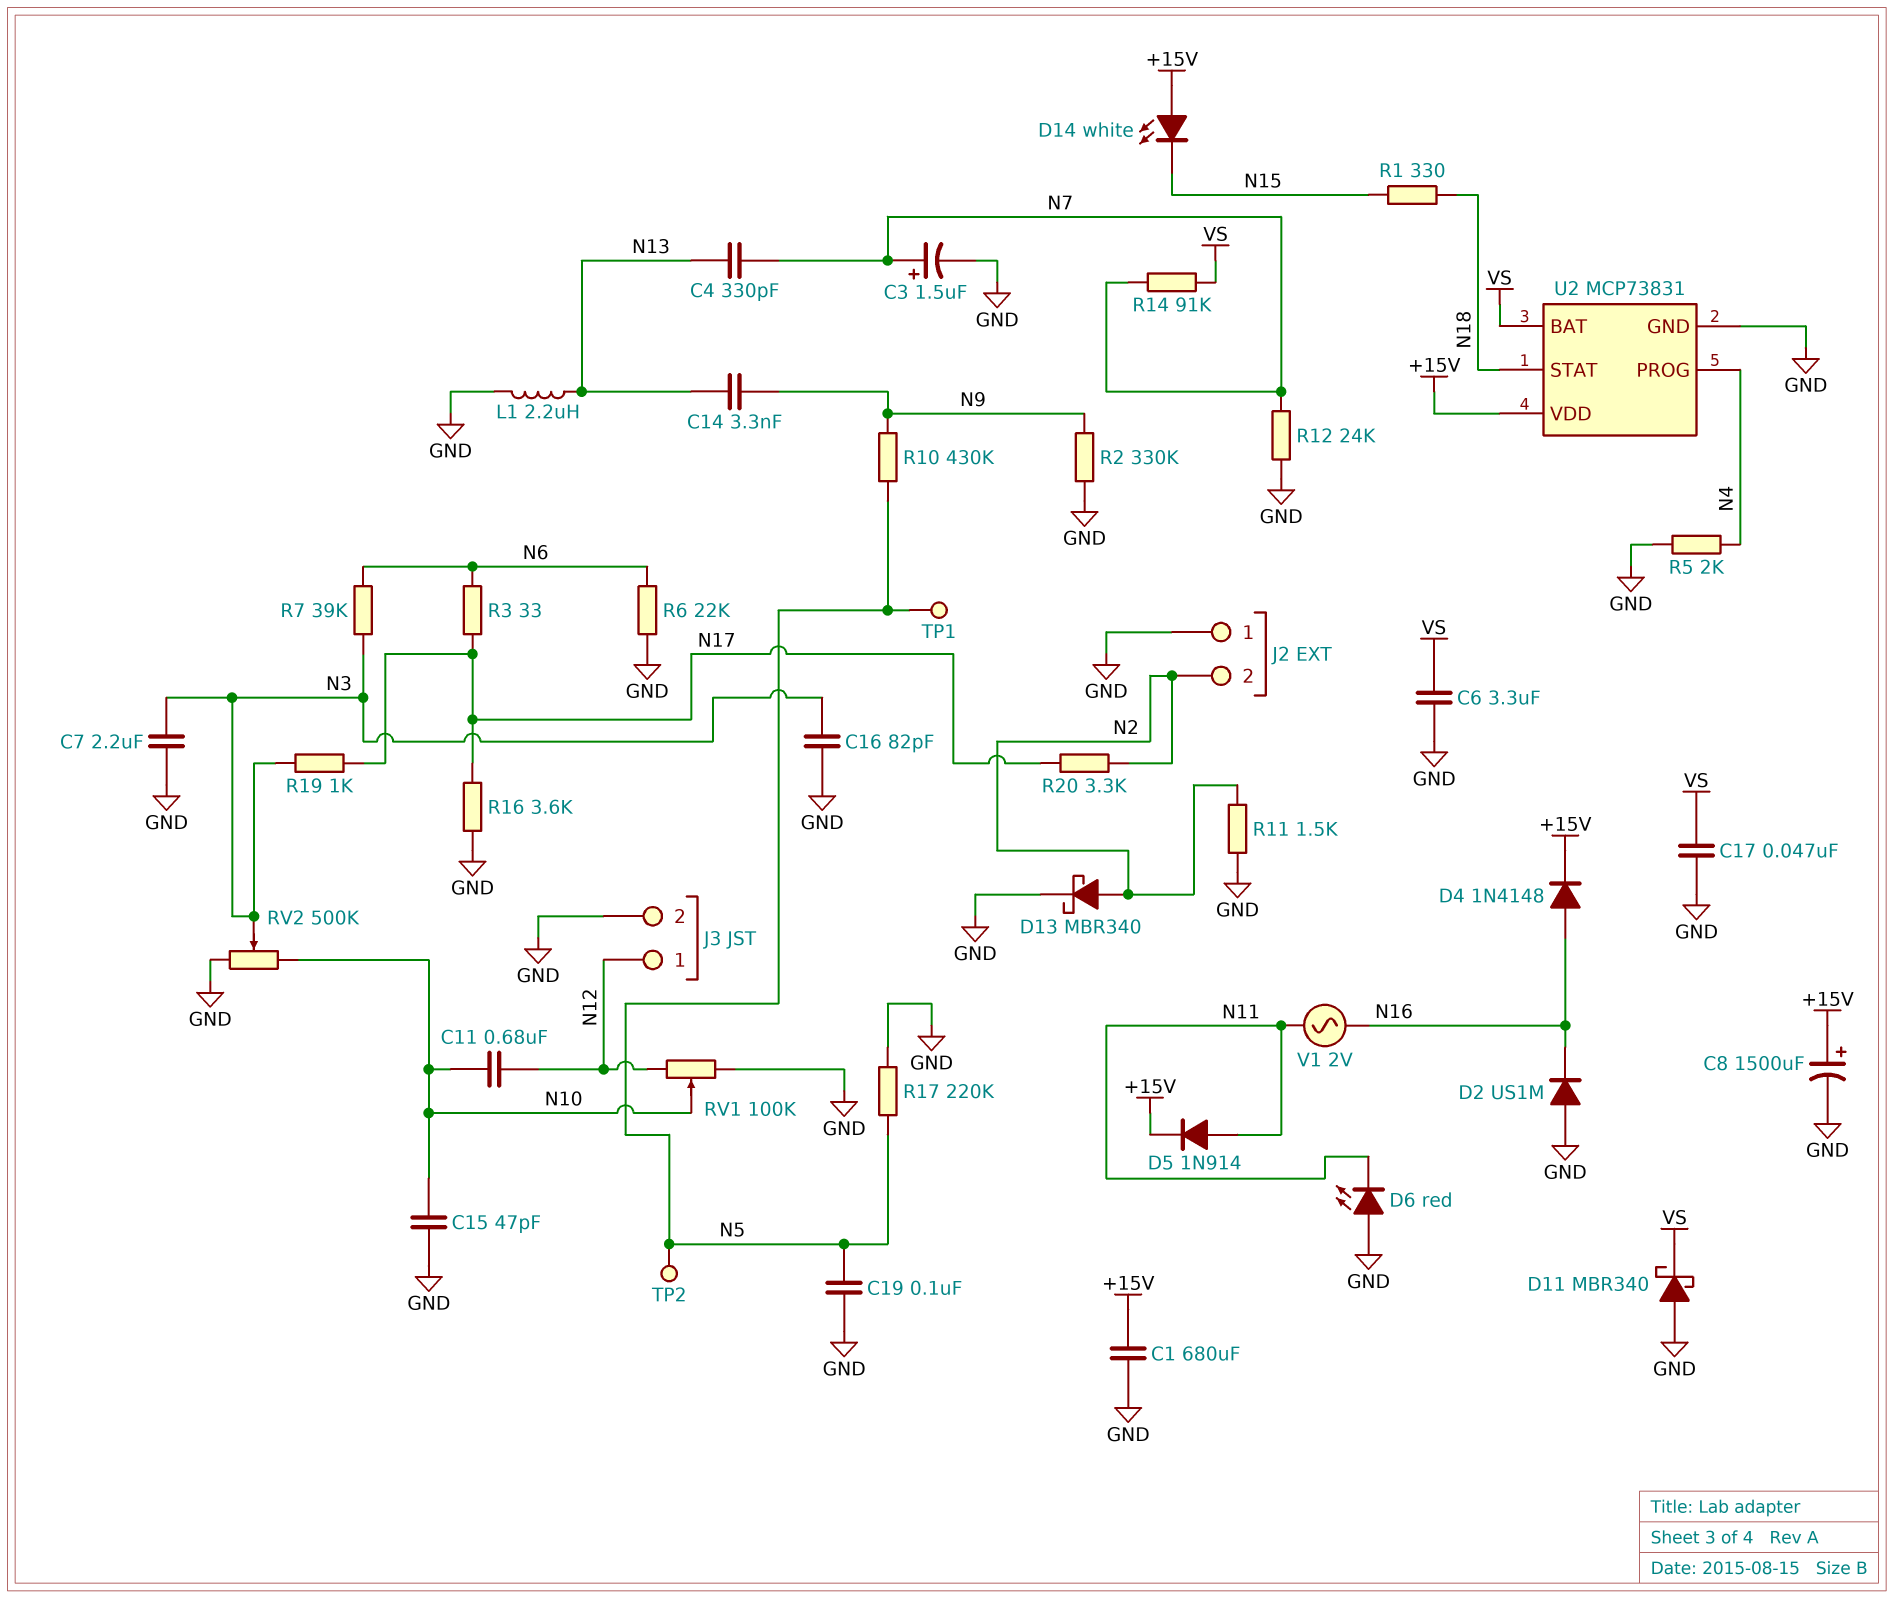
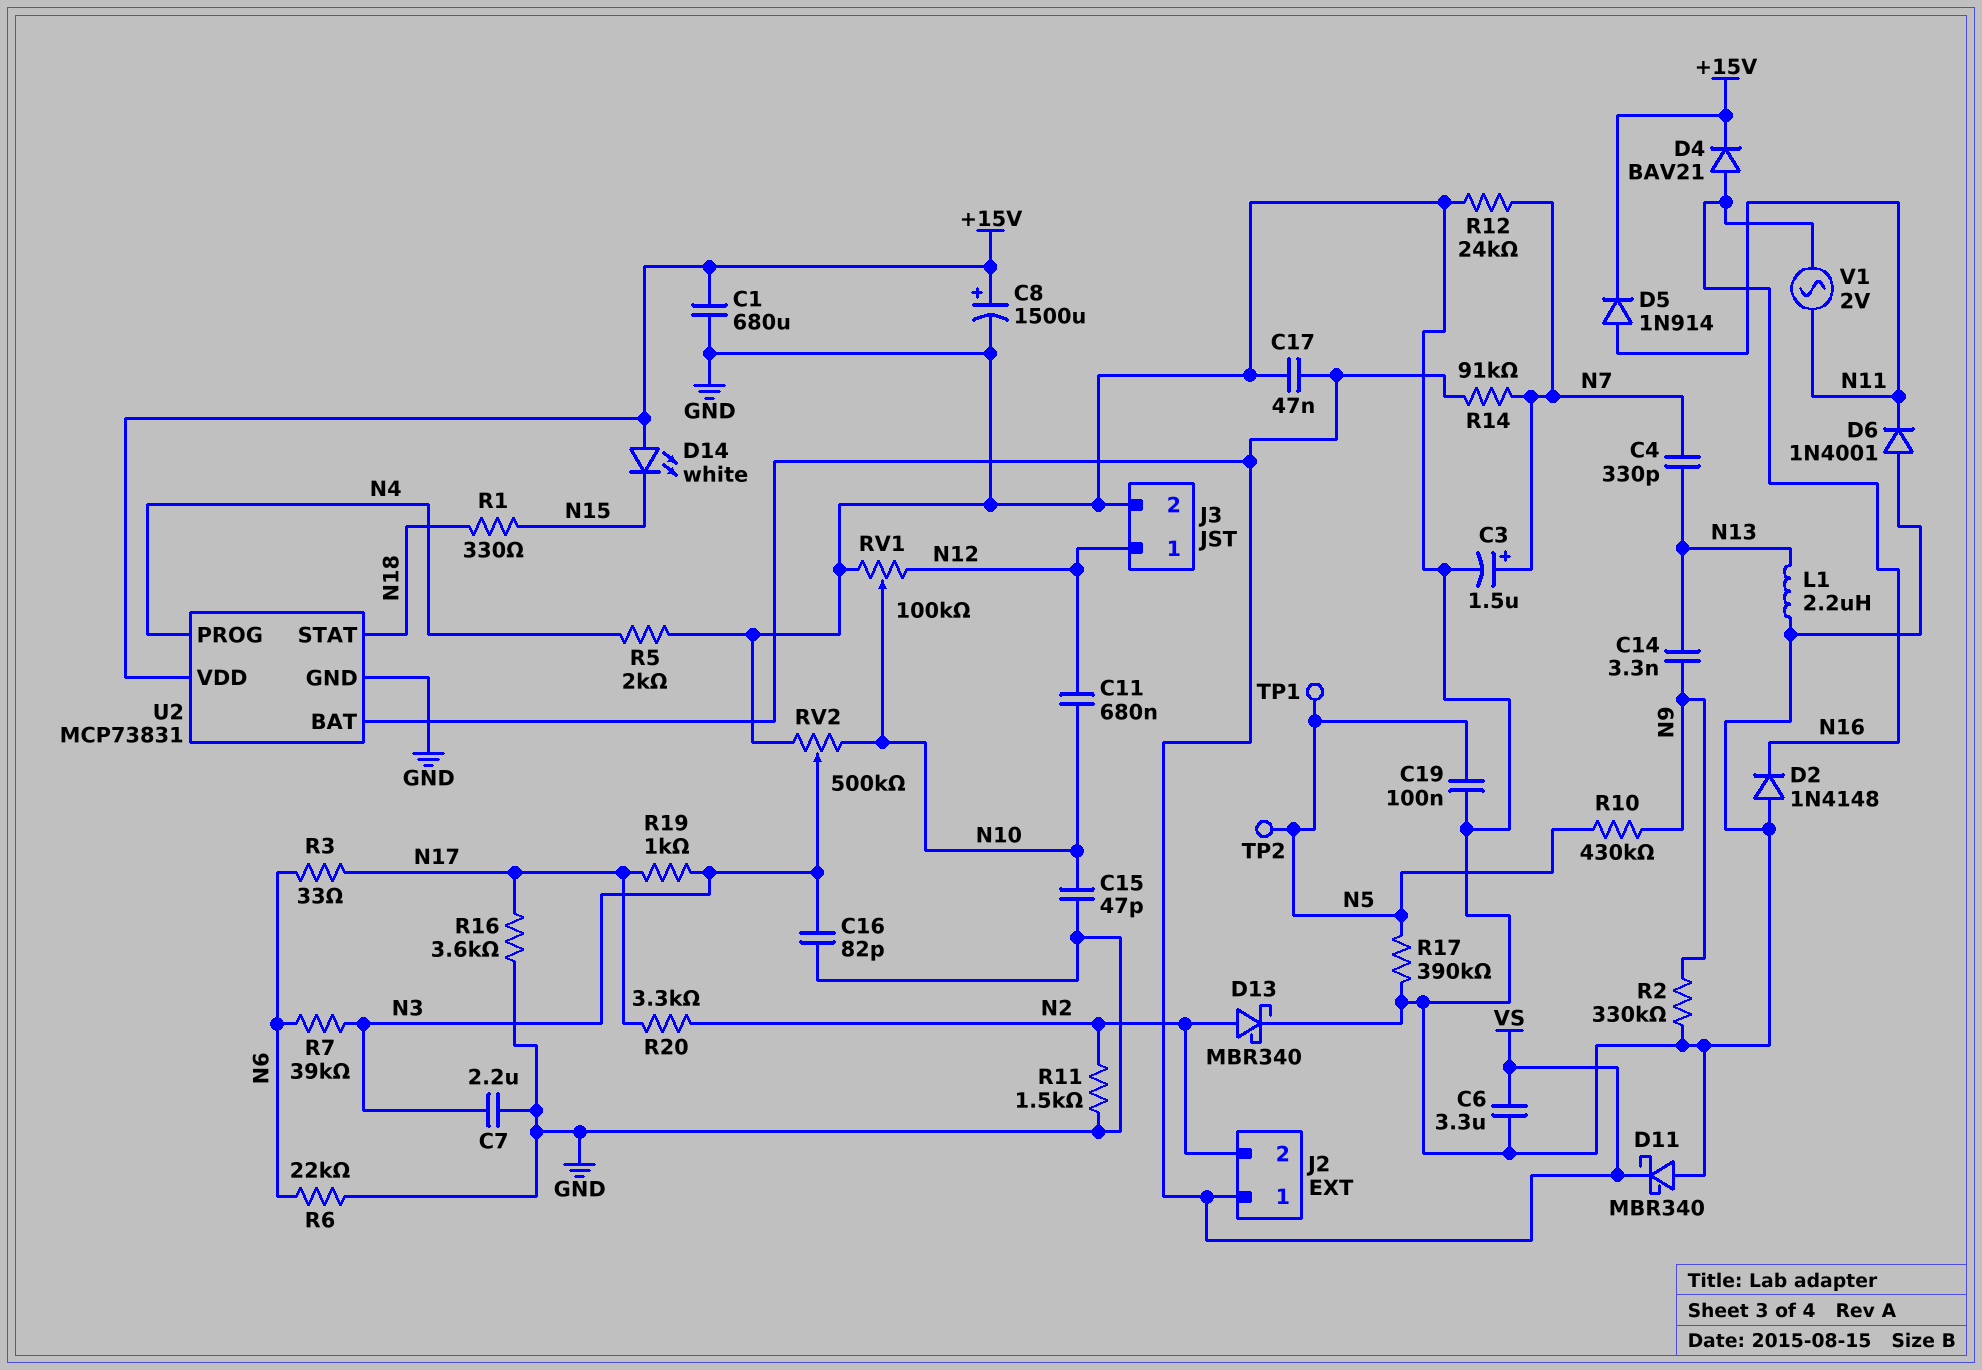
D2: diode US1M (A GND, K N16) -> diode 1N4148 (A GND, K N16)
D4: diode 1N4148 (A N16, K +15V) -> diode BAV21 (A N16, K +15V)
D6: LED red (A GND, K N11) -> diode 1N4001 (A GND, K N11)
J2 pin 1: GND -> VS
R17: 220k (GND, N5) -> 390k (GND, N5)

